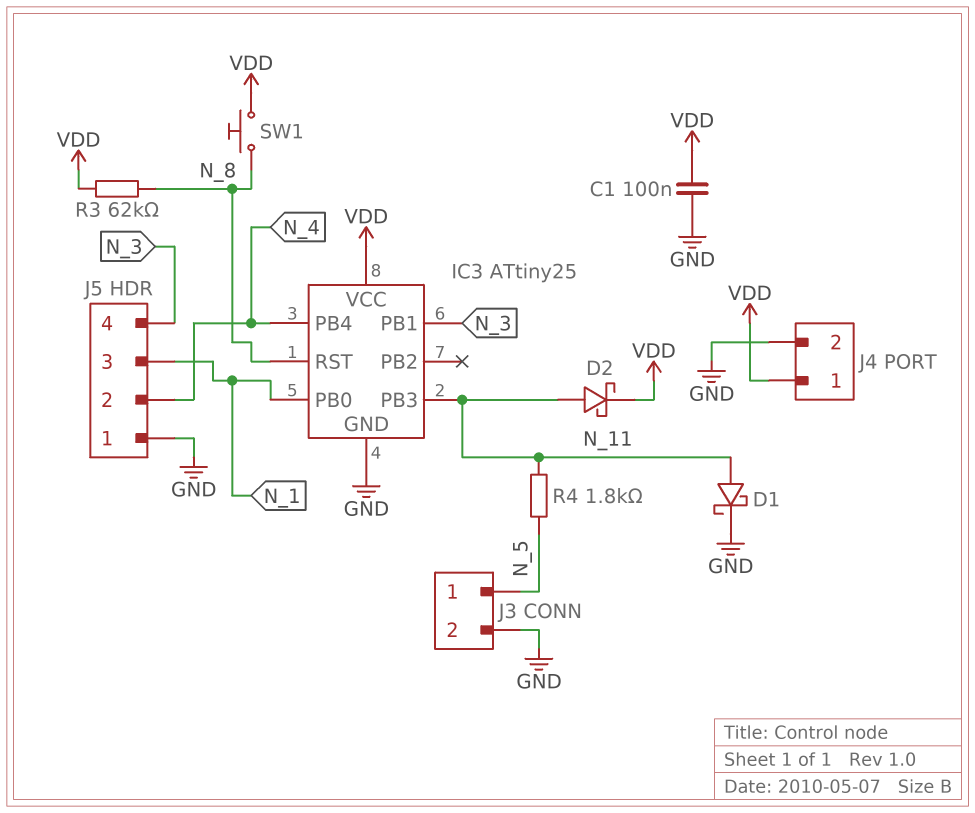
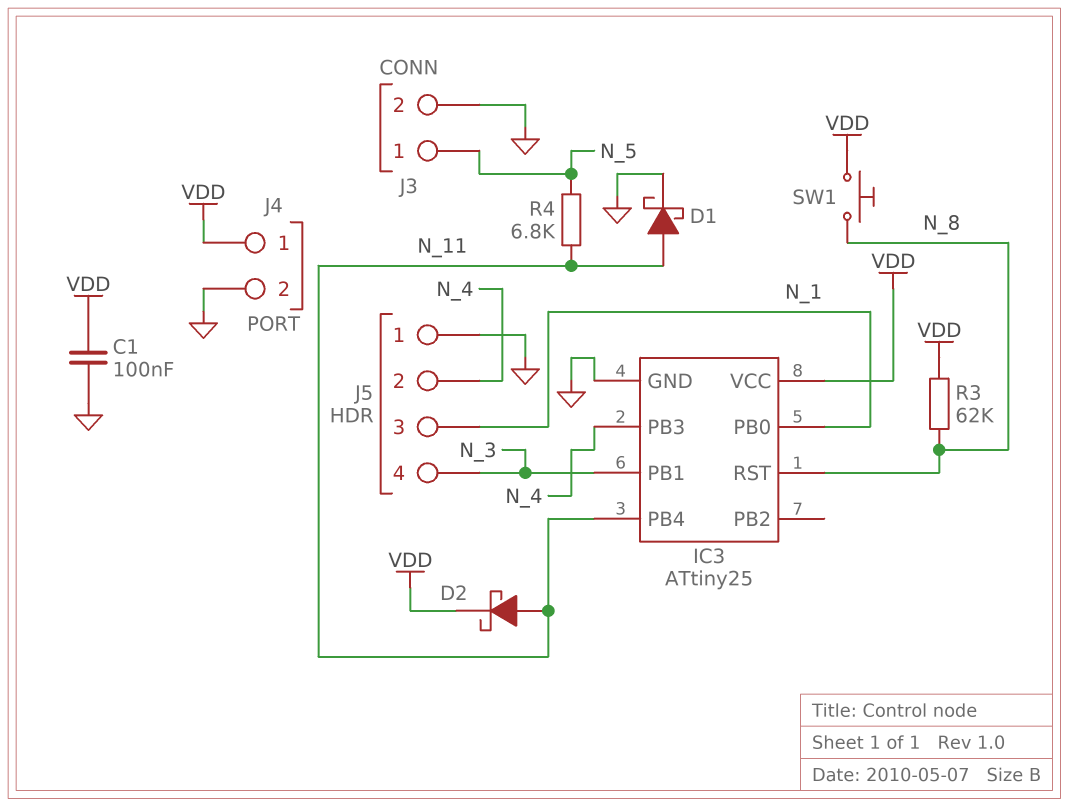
IC3 pin PB3: N_11 -> N_4
IC3 pin PB4: N_4 -> N_11
R4: 1.8k (N_5, N_11) -> 6.8k (N_5, N_11)

